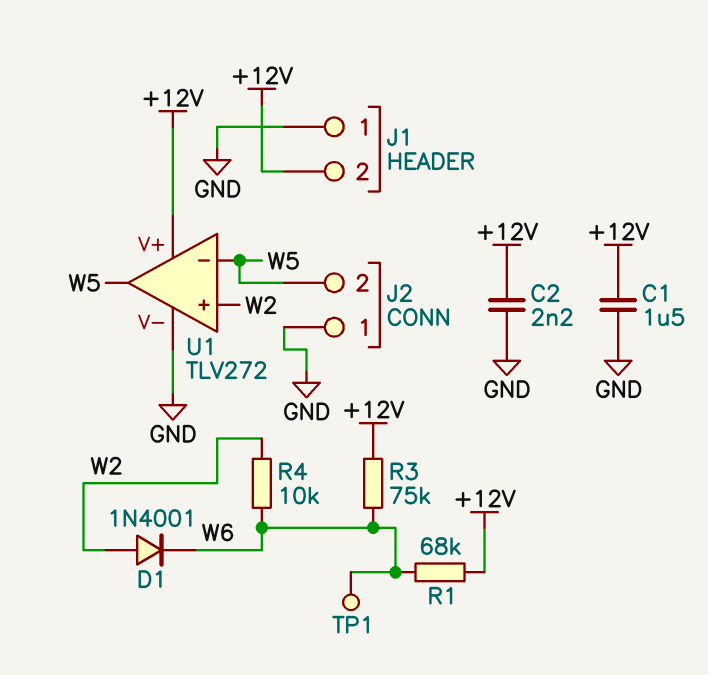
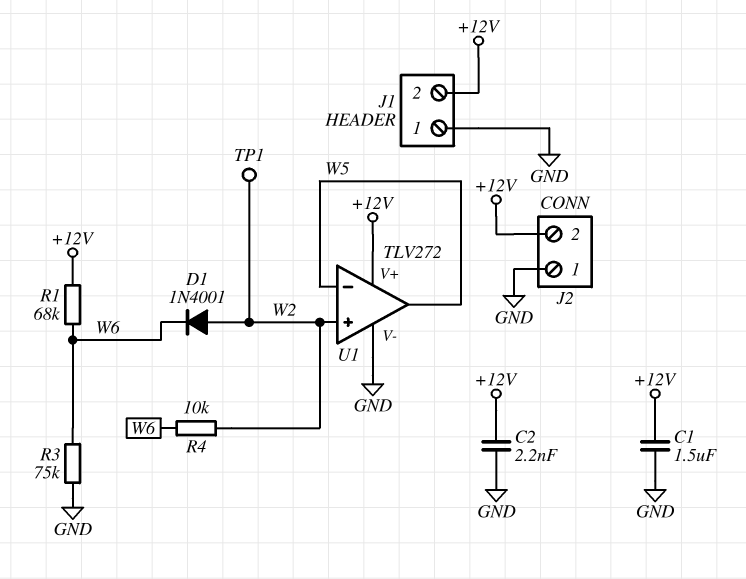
J2 pin 2: W5 -> +12V
R3: 75k (+12V, W6) -> 75k (GND, W6)
TP1: test point (W6) -> test point (W2)

